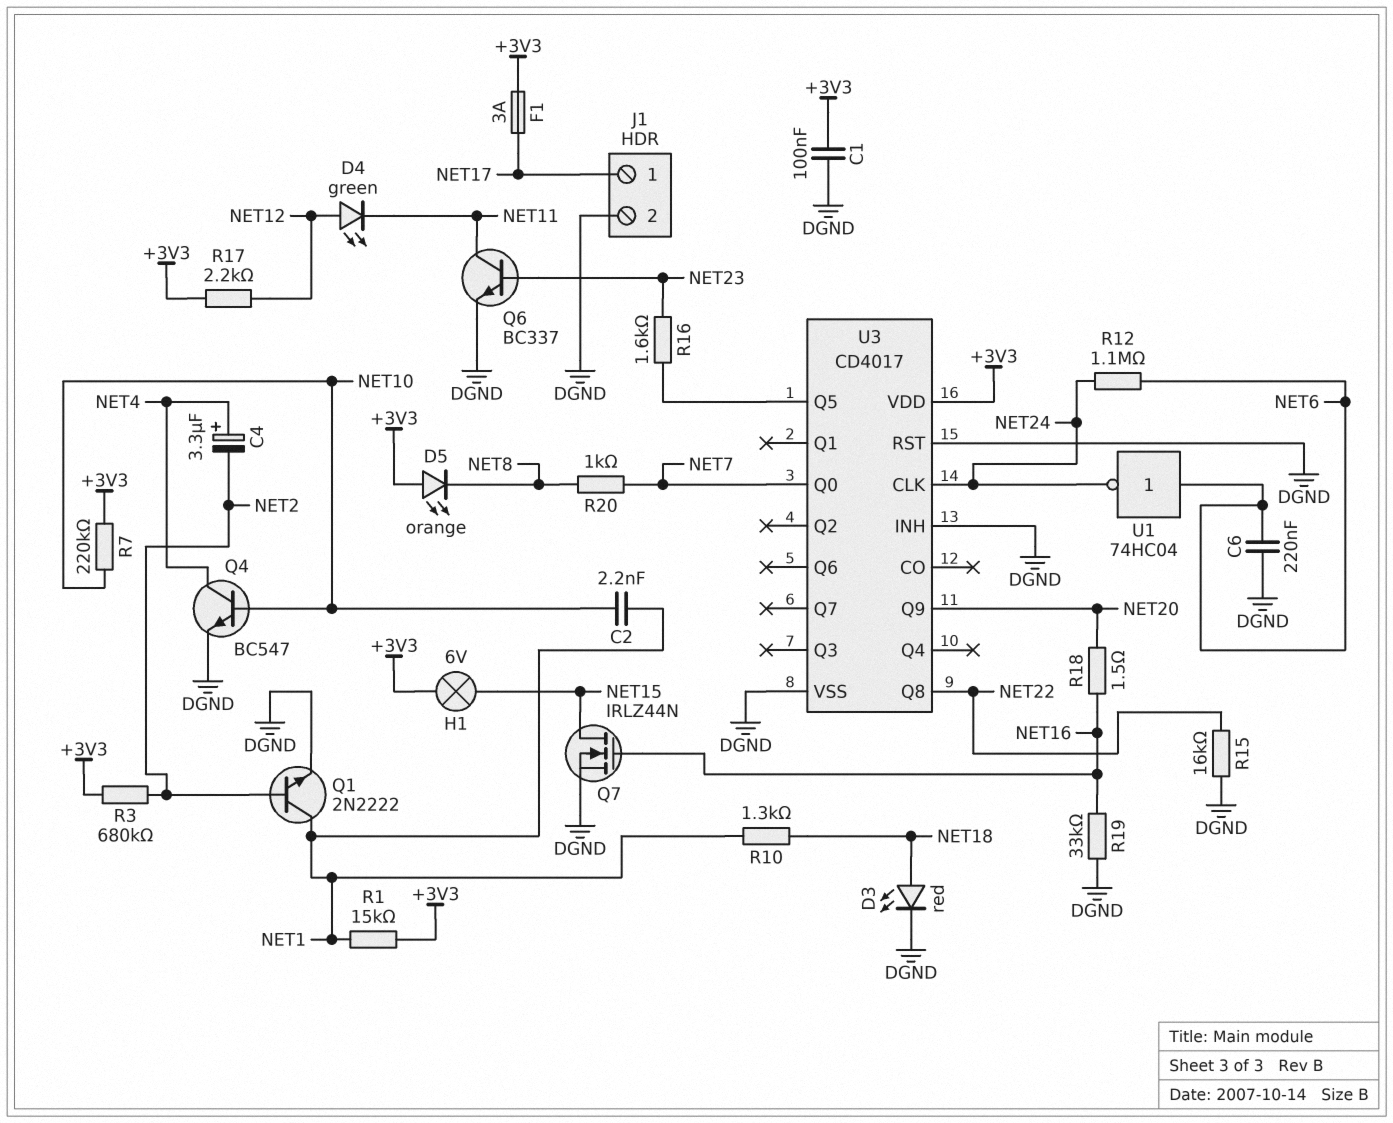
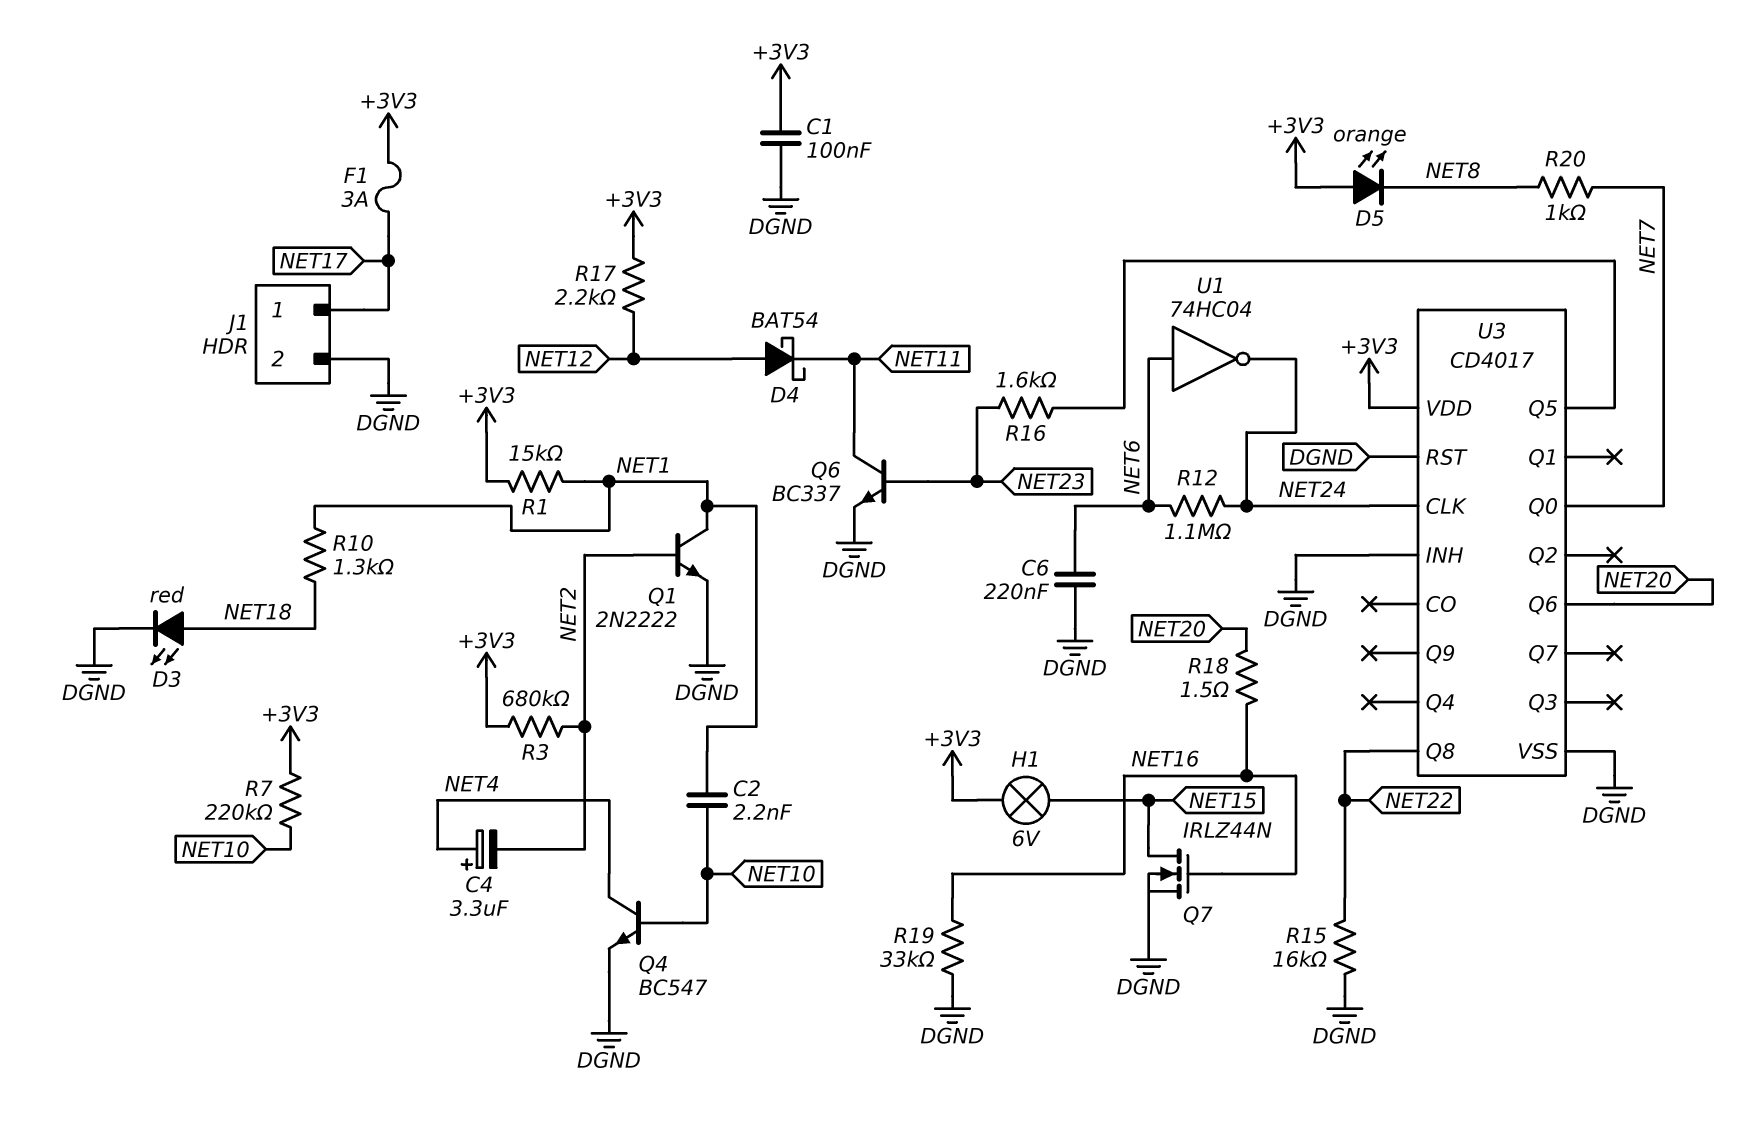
D4: LED green (A NET12, K NET11) -> schottky BAT54 (A NET12, K NET11)
U3 pin Q6: none -> NET20
U3 pin Q9: NET20 -> none

